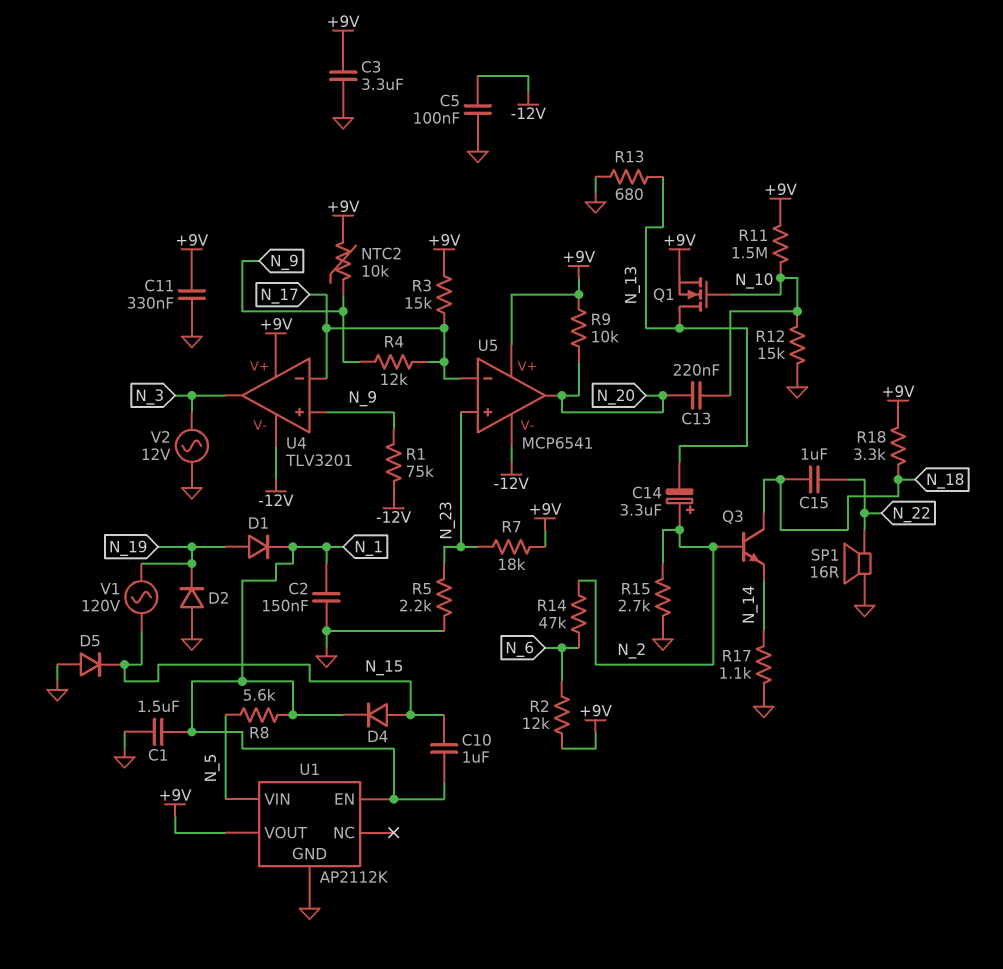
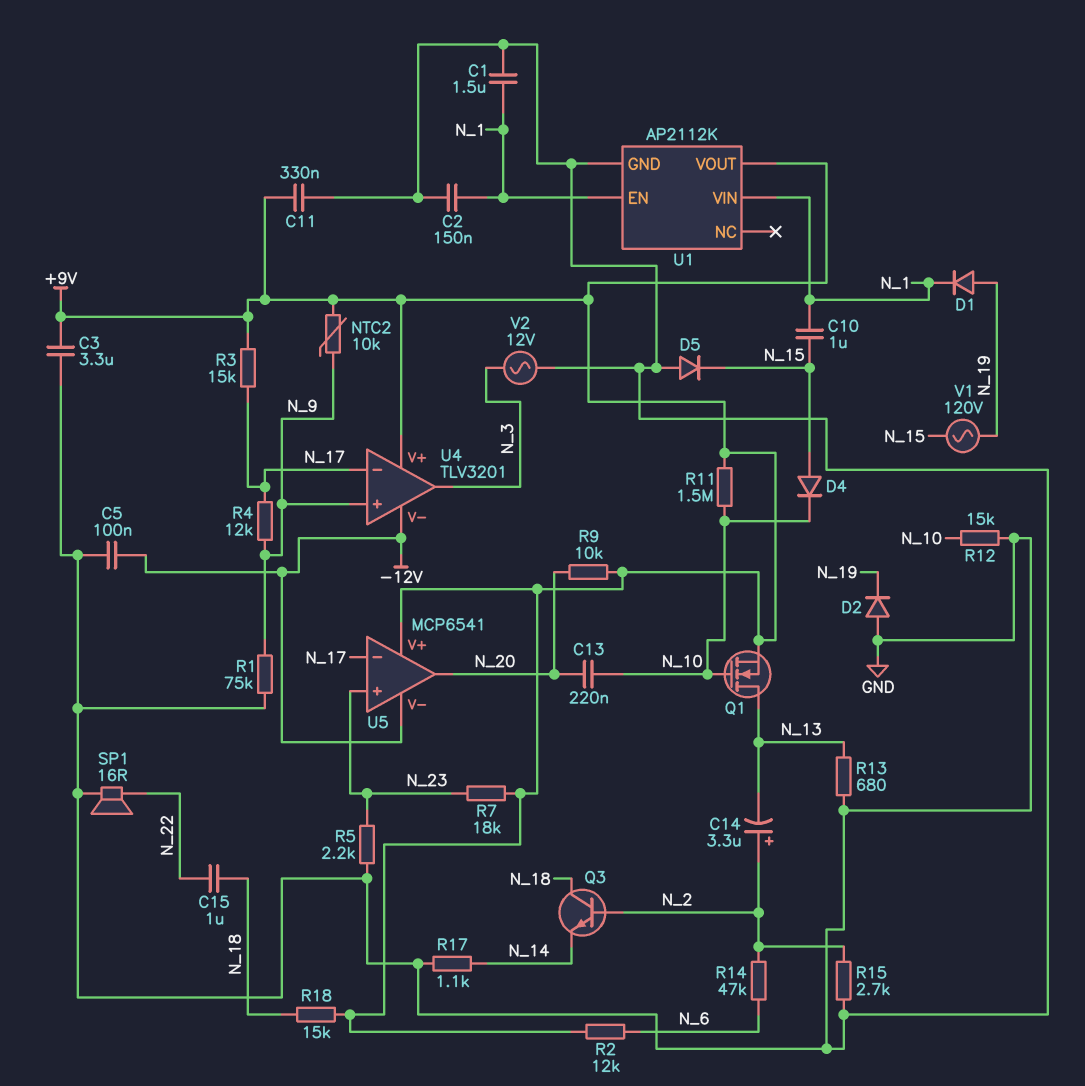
D4: diode (A N_15, K N_1) -> diode (A N_15, K N_10)
R1: 75k (-12V, N_9) -> 75k (GND, N_9)
R8: 5.6k (N_1, N_5) -> none
R18: 3.3k (+9V, N_18) -> 15k (+9V, N_18)
U1 pin VIN: N_5 -> N_1

